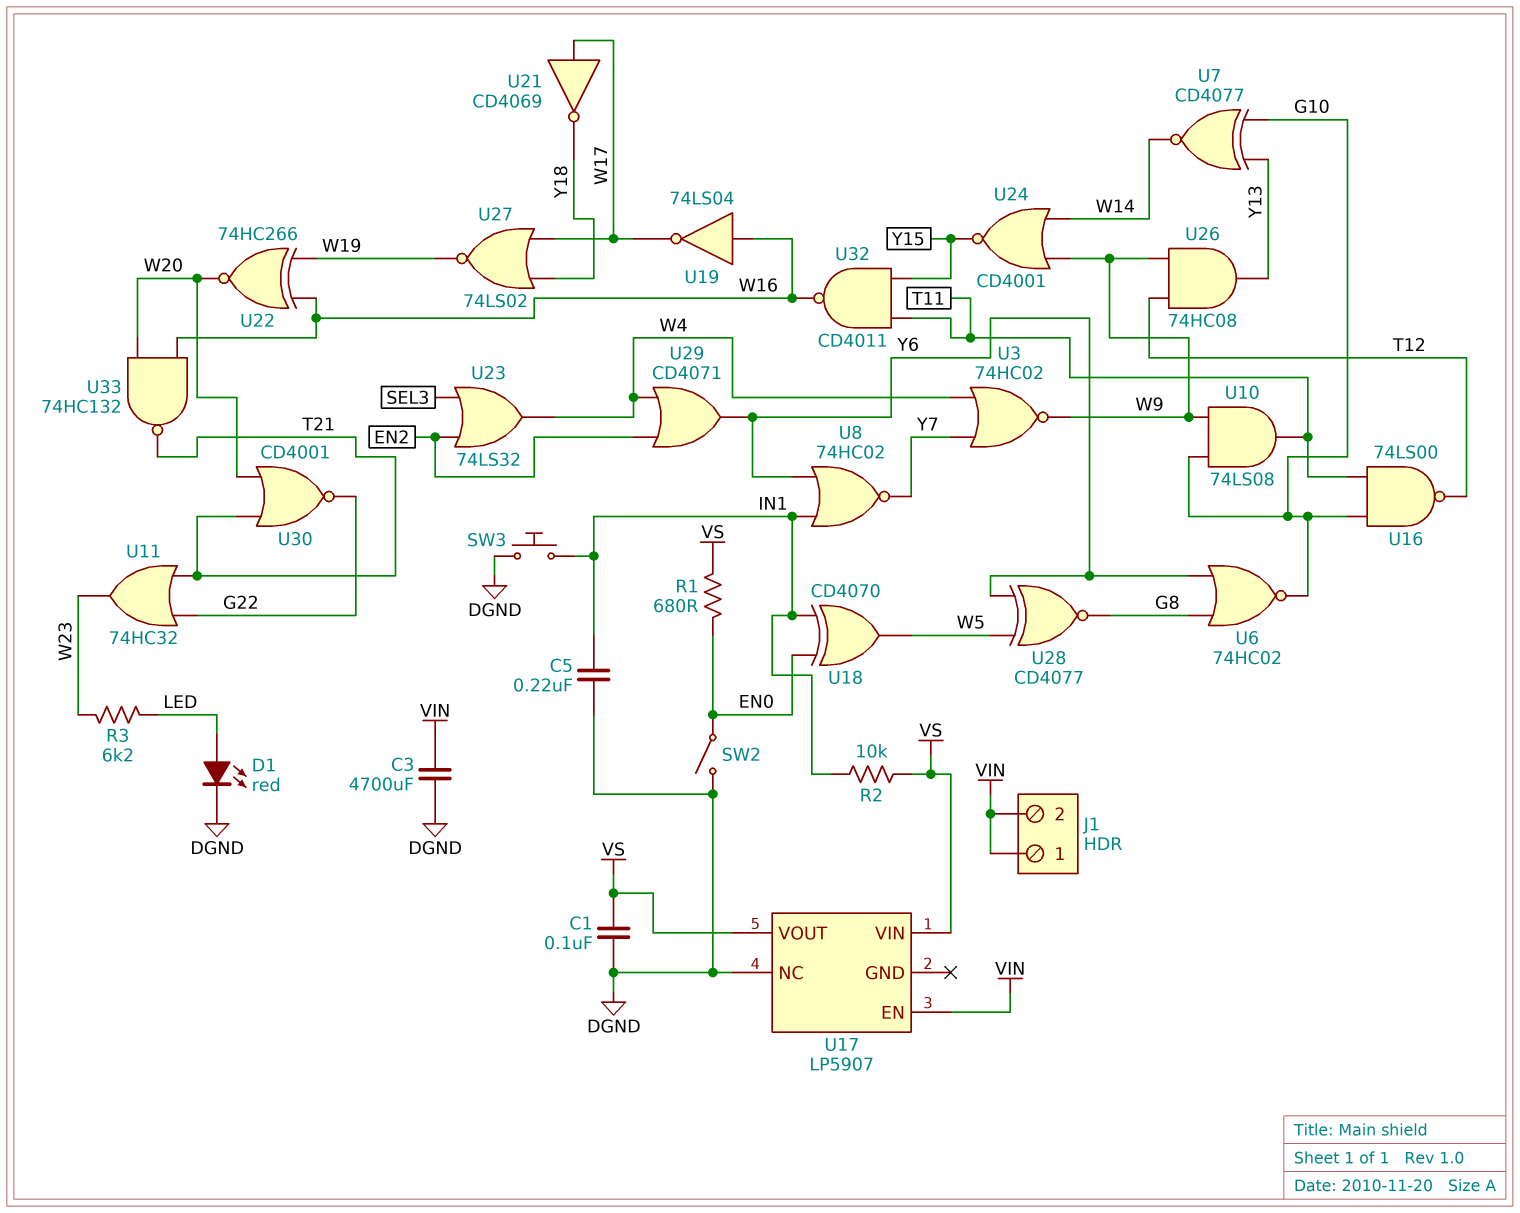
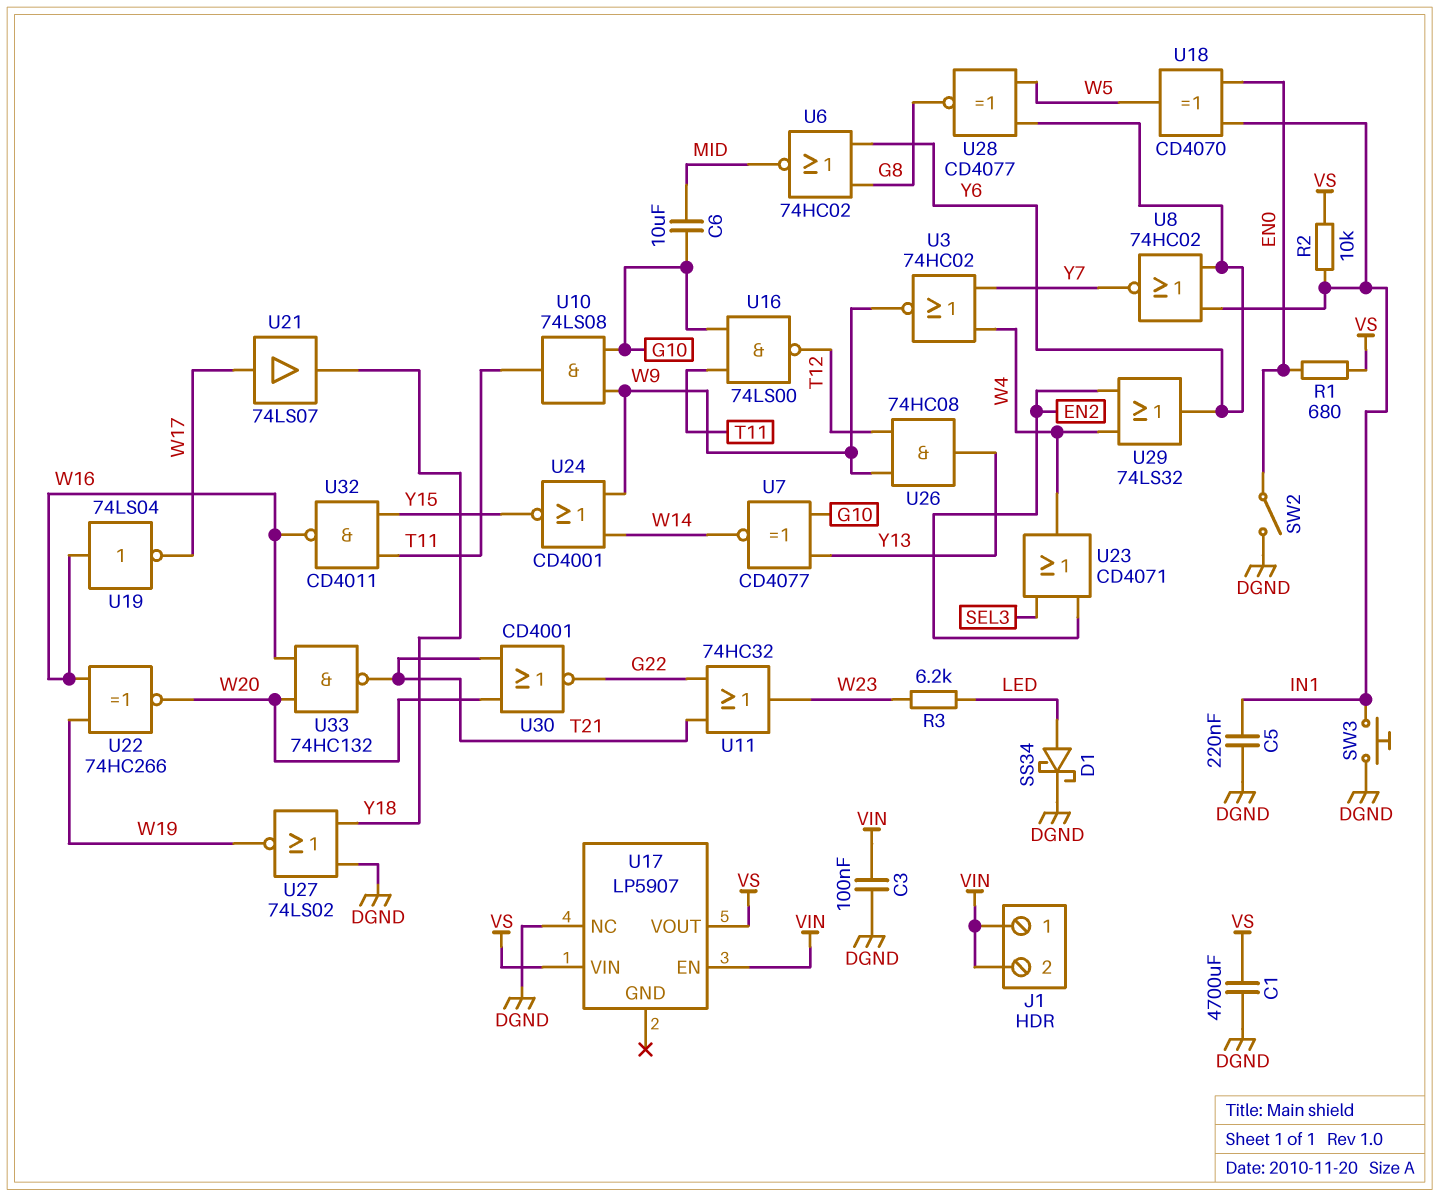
C1: 100nF (DGND, VS) -> 4700uF (DGND, VS)
C3: 4700uF (DGND, VIN) -> 100nF (DGND, VIN)
C6: none -> 10uF (G10, MID)
D1: LED red (A LED, K DGND) -> schottky SS34 (A LED, K DGND)
U6: NOR 74HC02 (in G8, in Y6, out G10) -> NOR 74HC02 (in G8, in Y6, out MID)
U21: NOT CD4069 (in W17, out Y18) -> buffer 74LS07 (in W17, out Y18)
U23: OR 74LS32 (in EN2, in SEL3, out W4) -> OR CD4071 (in EN2, in SEL3, out W4)
U27: NOR 74LS02 (in W17, in Y18, out W19) -> NOR 74LS02 (in DGND, in Y18, out W19)
U29: OR CD4071 (in EN2, in W4, out Y6) -> OR 74LS32 (in EN2, in W4, out Y6)

